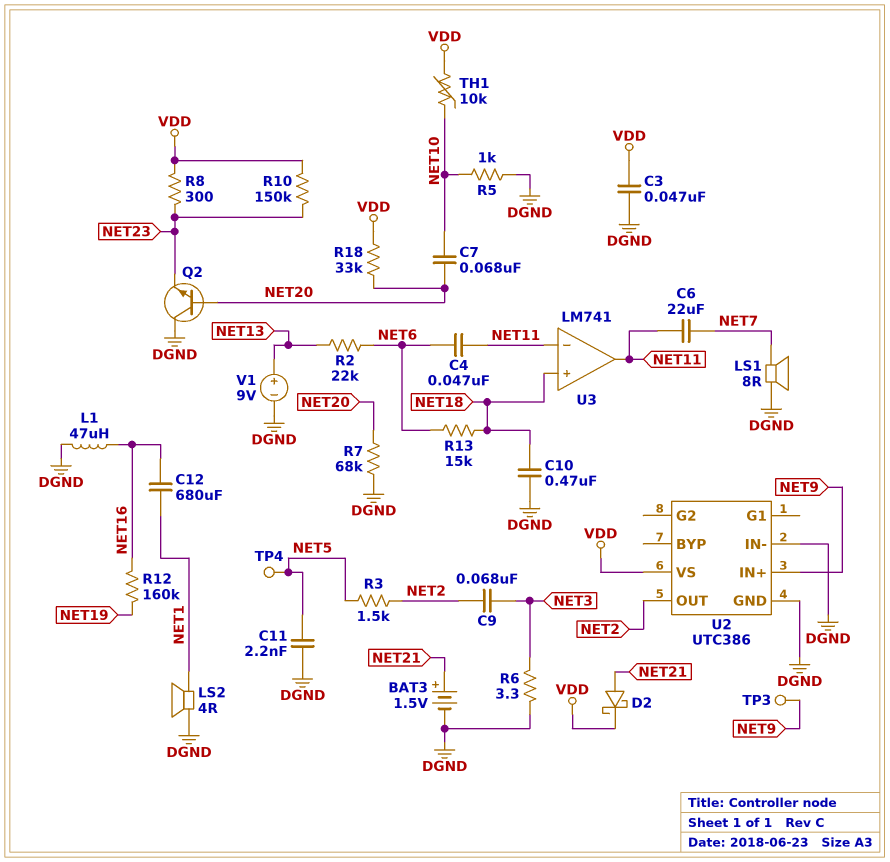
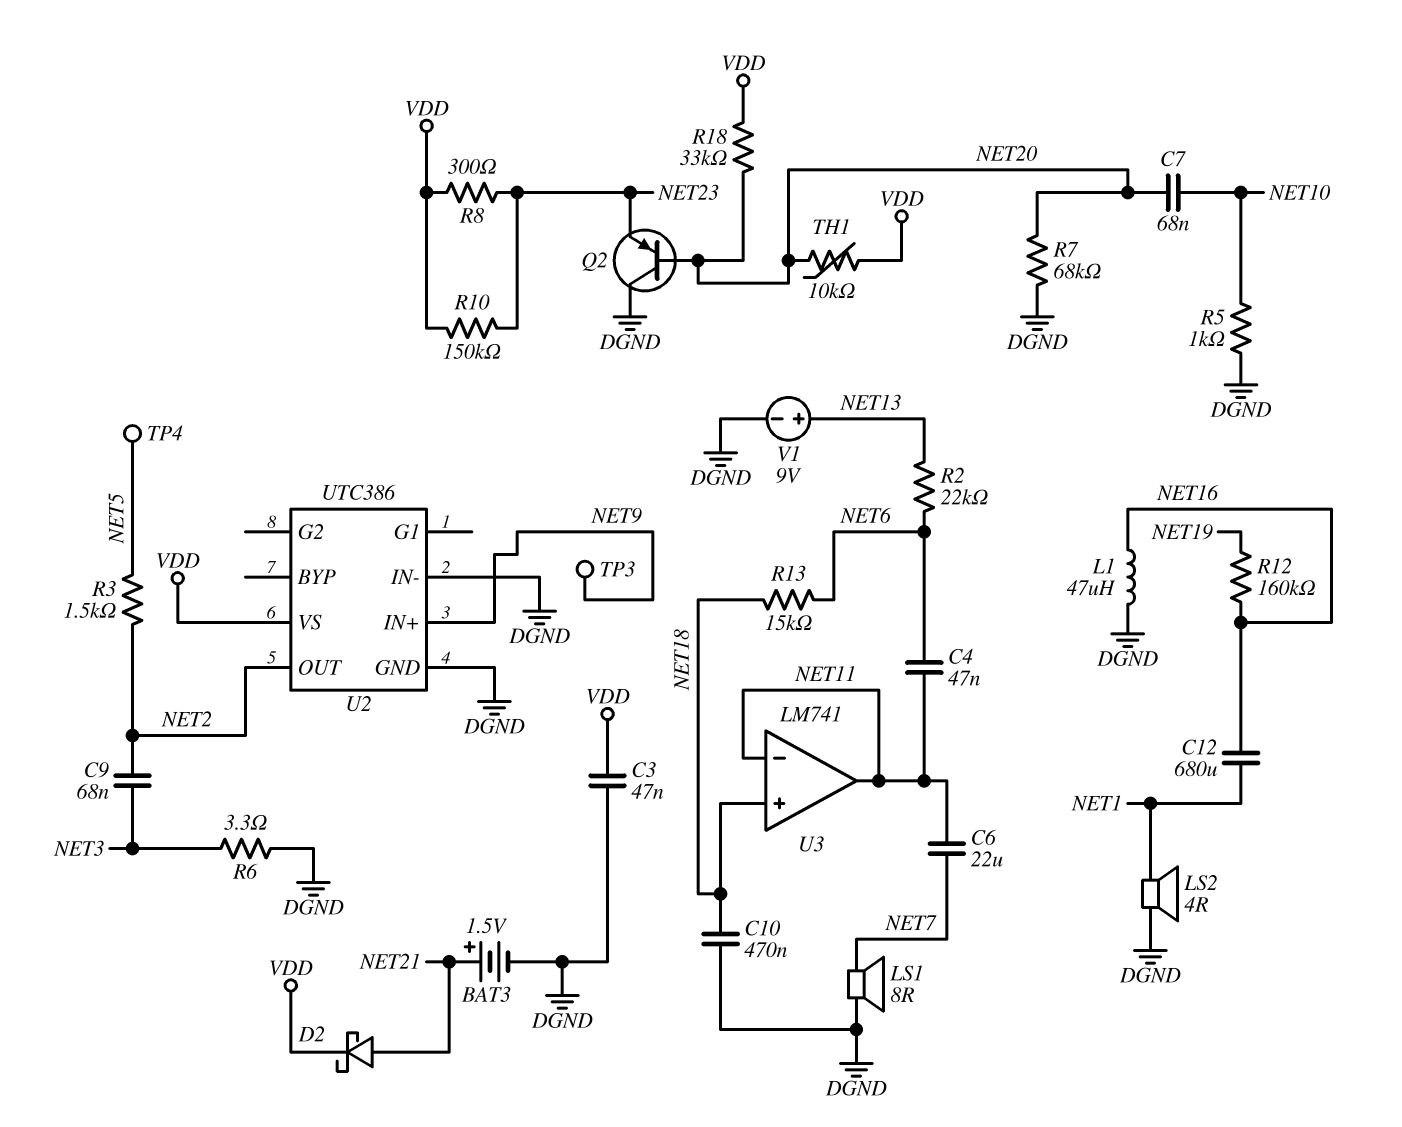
C11: 2.2nF (DGND, NET5) -> none
Q2: NPN (B NET20, C DGND, E NET23) -> PNP (B NET20, C DGND, E NET23)
TH1: 10k (NET10, VDD) -> 10k (NET20, VDD)

